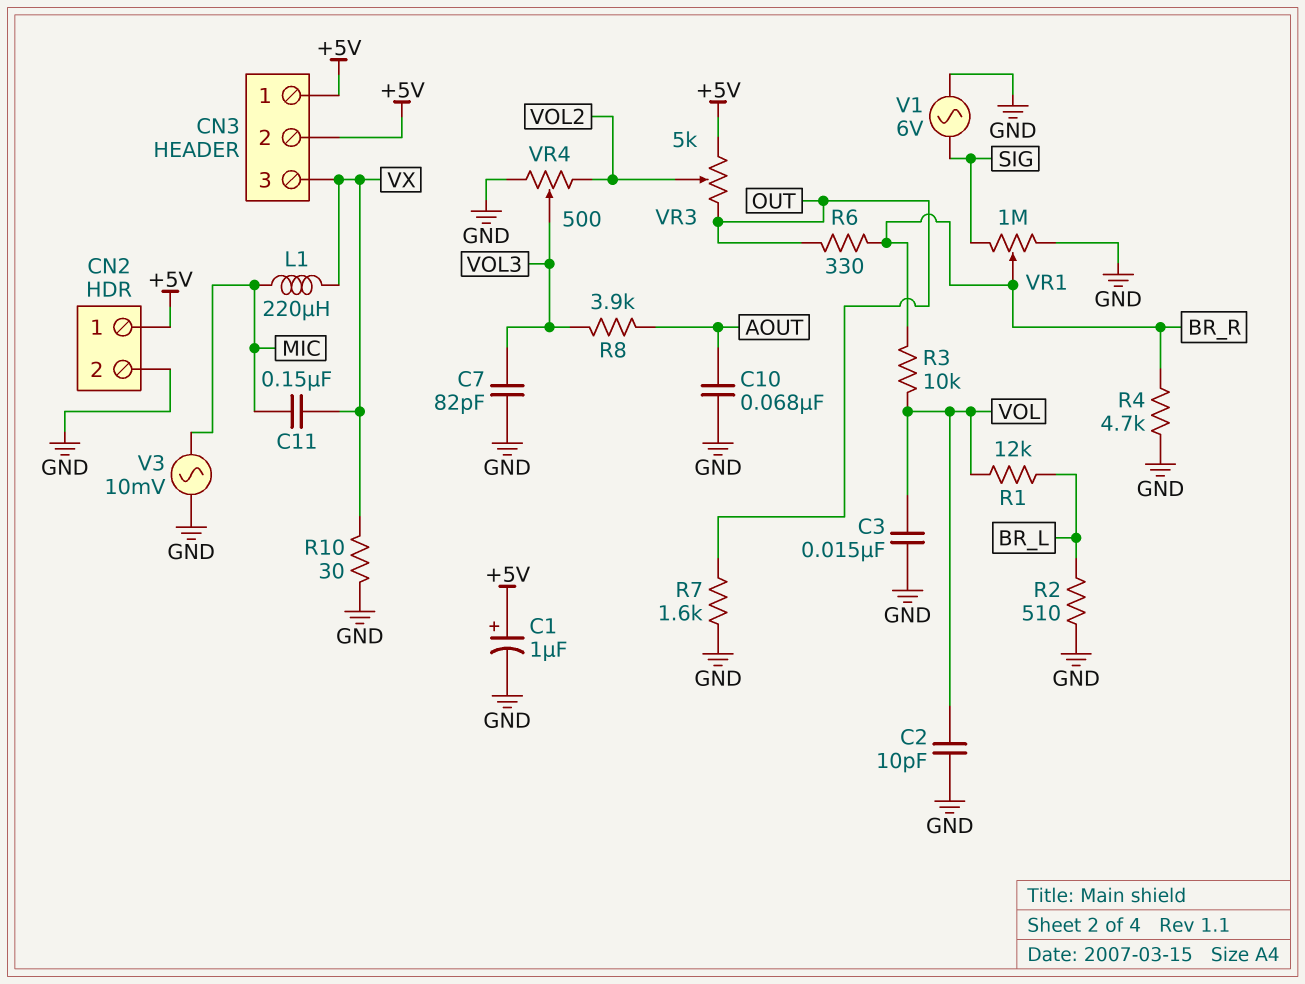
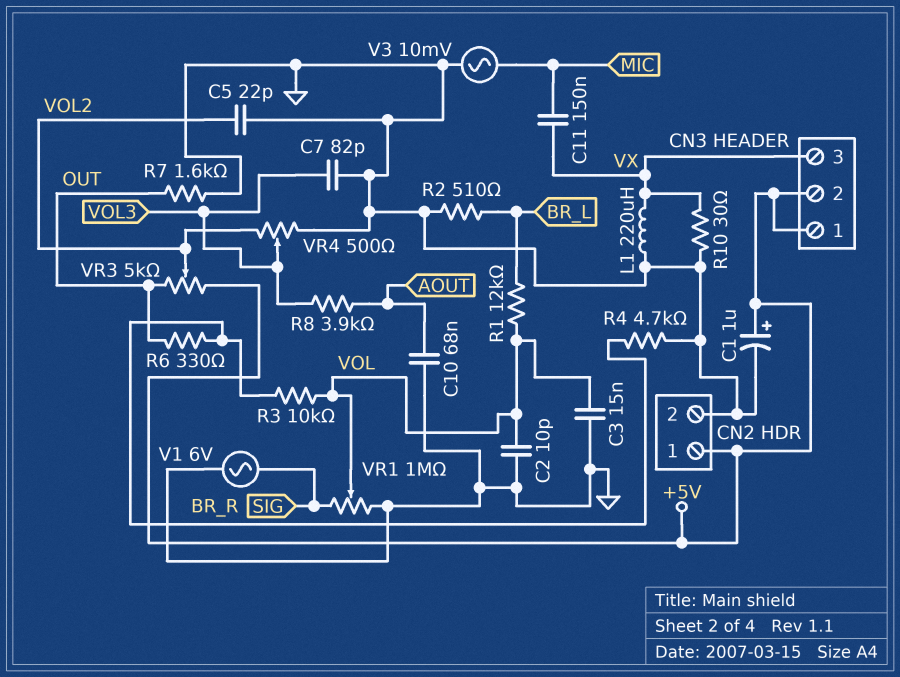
C5: none -> 22pF (GND, VOL2)
L1: 220uH (MIC, VX) -> 220uH (GND, VX)
VR1: 1M (GND, SIG, wiper BR_R) -> 1M (GND, SIG, wiper VOL)

